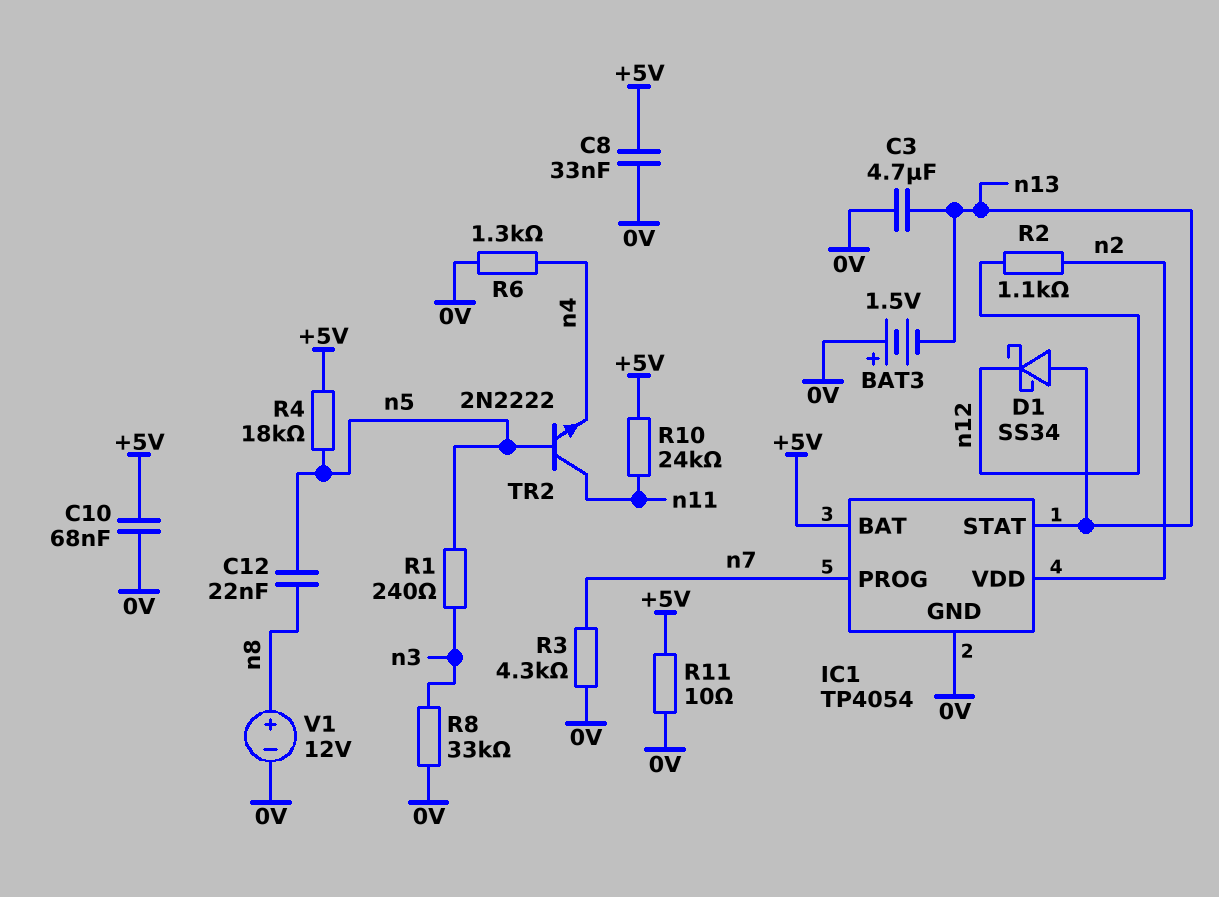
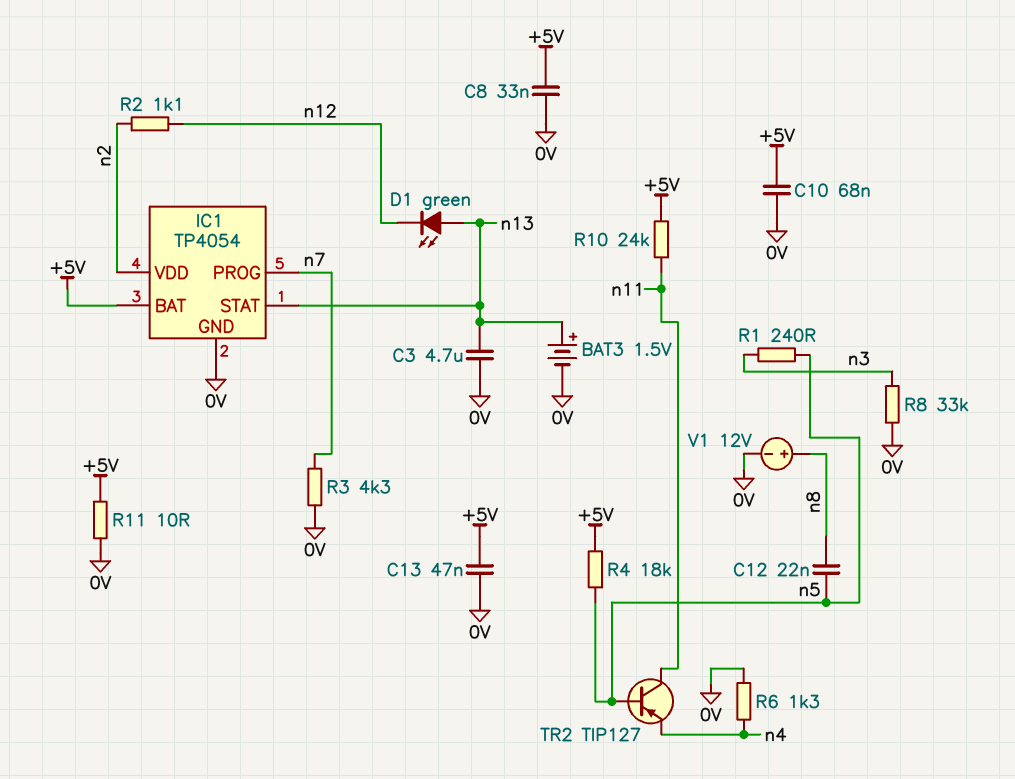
BAT3: 1.5V (plus 0V, minus n13) -> 1.5V (plus n13, minus 0V)
C13: none -> 47nF (+5V, 0V)
D1: schottky SS34 (A n13, K n12) -> LED green (A n13, K n12)
TR2: NPN 2N2222 (B n5, C n11, E n4) -> PNP TIP127 (B n5, C n11, E n4)

